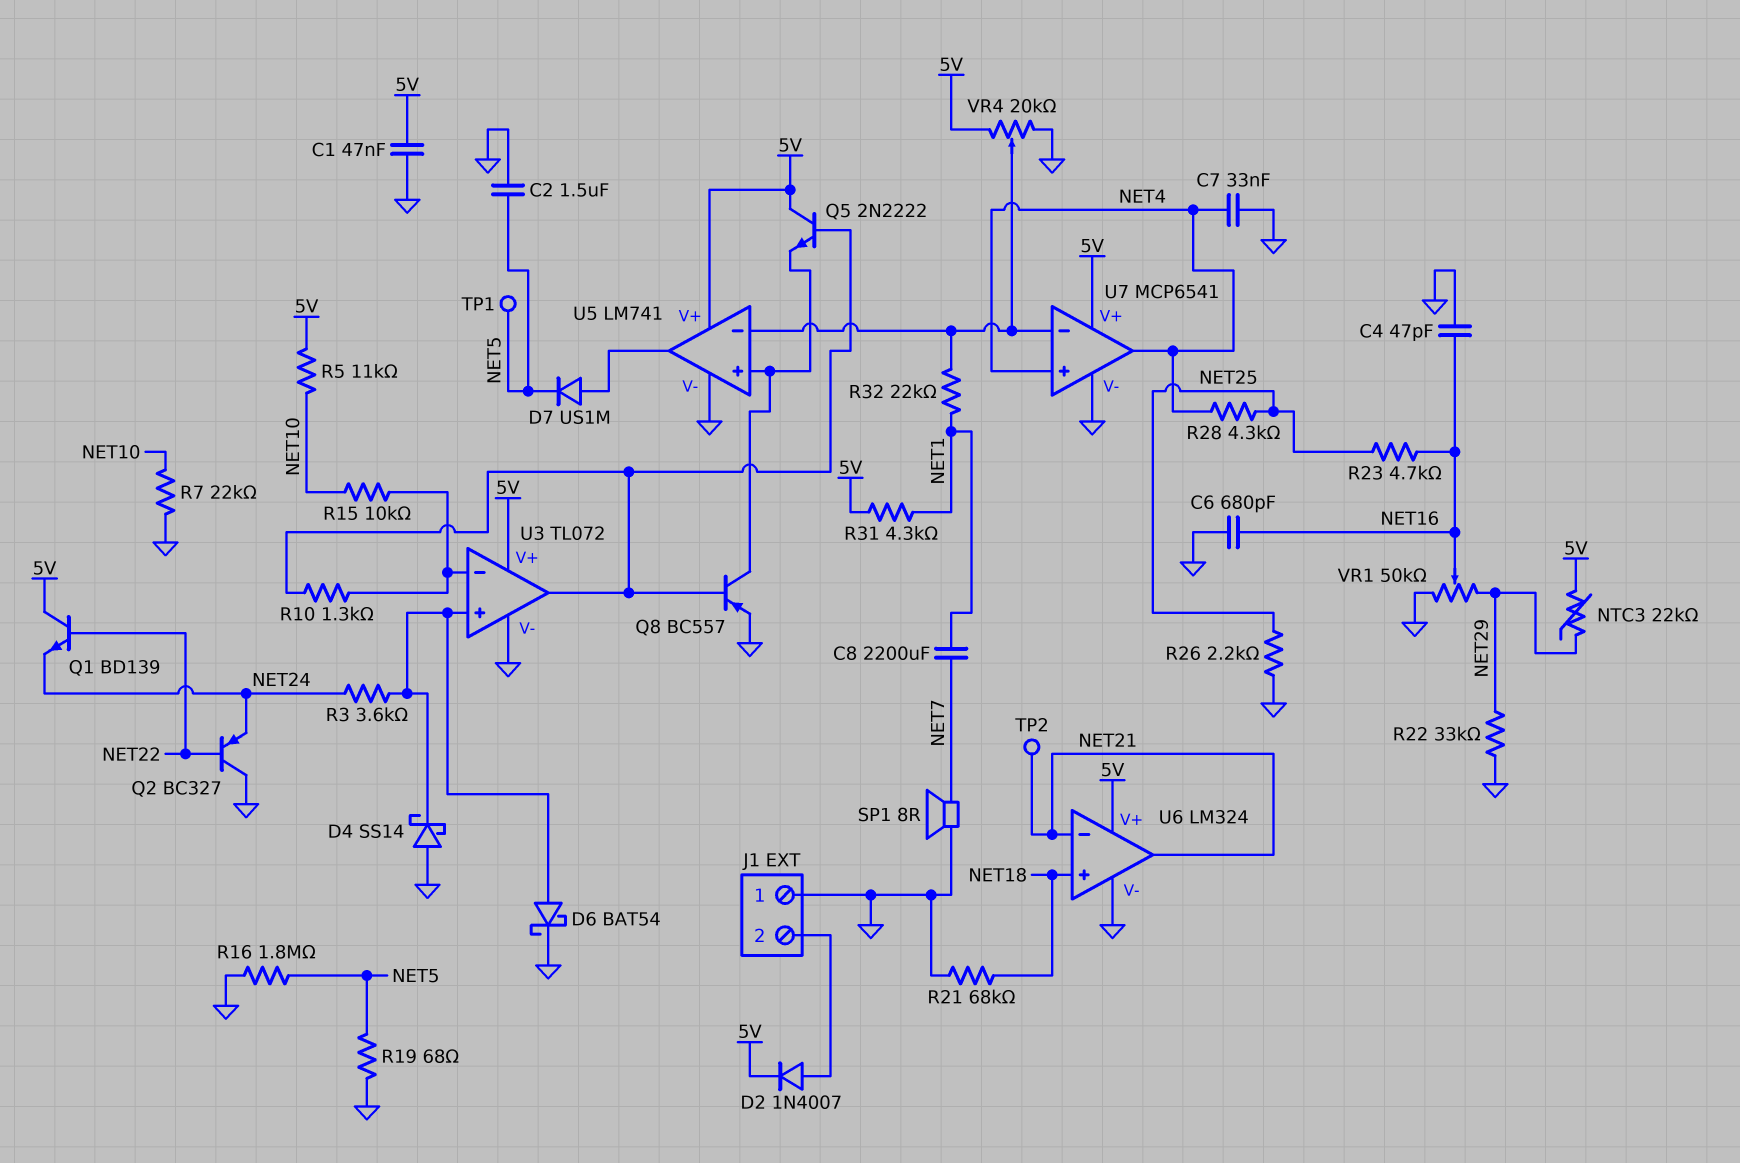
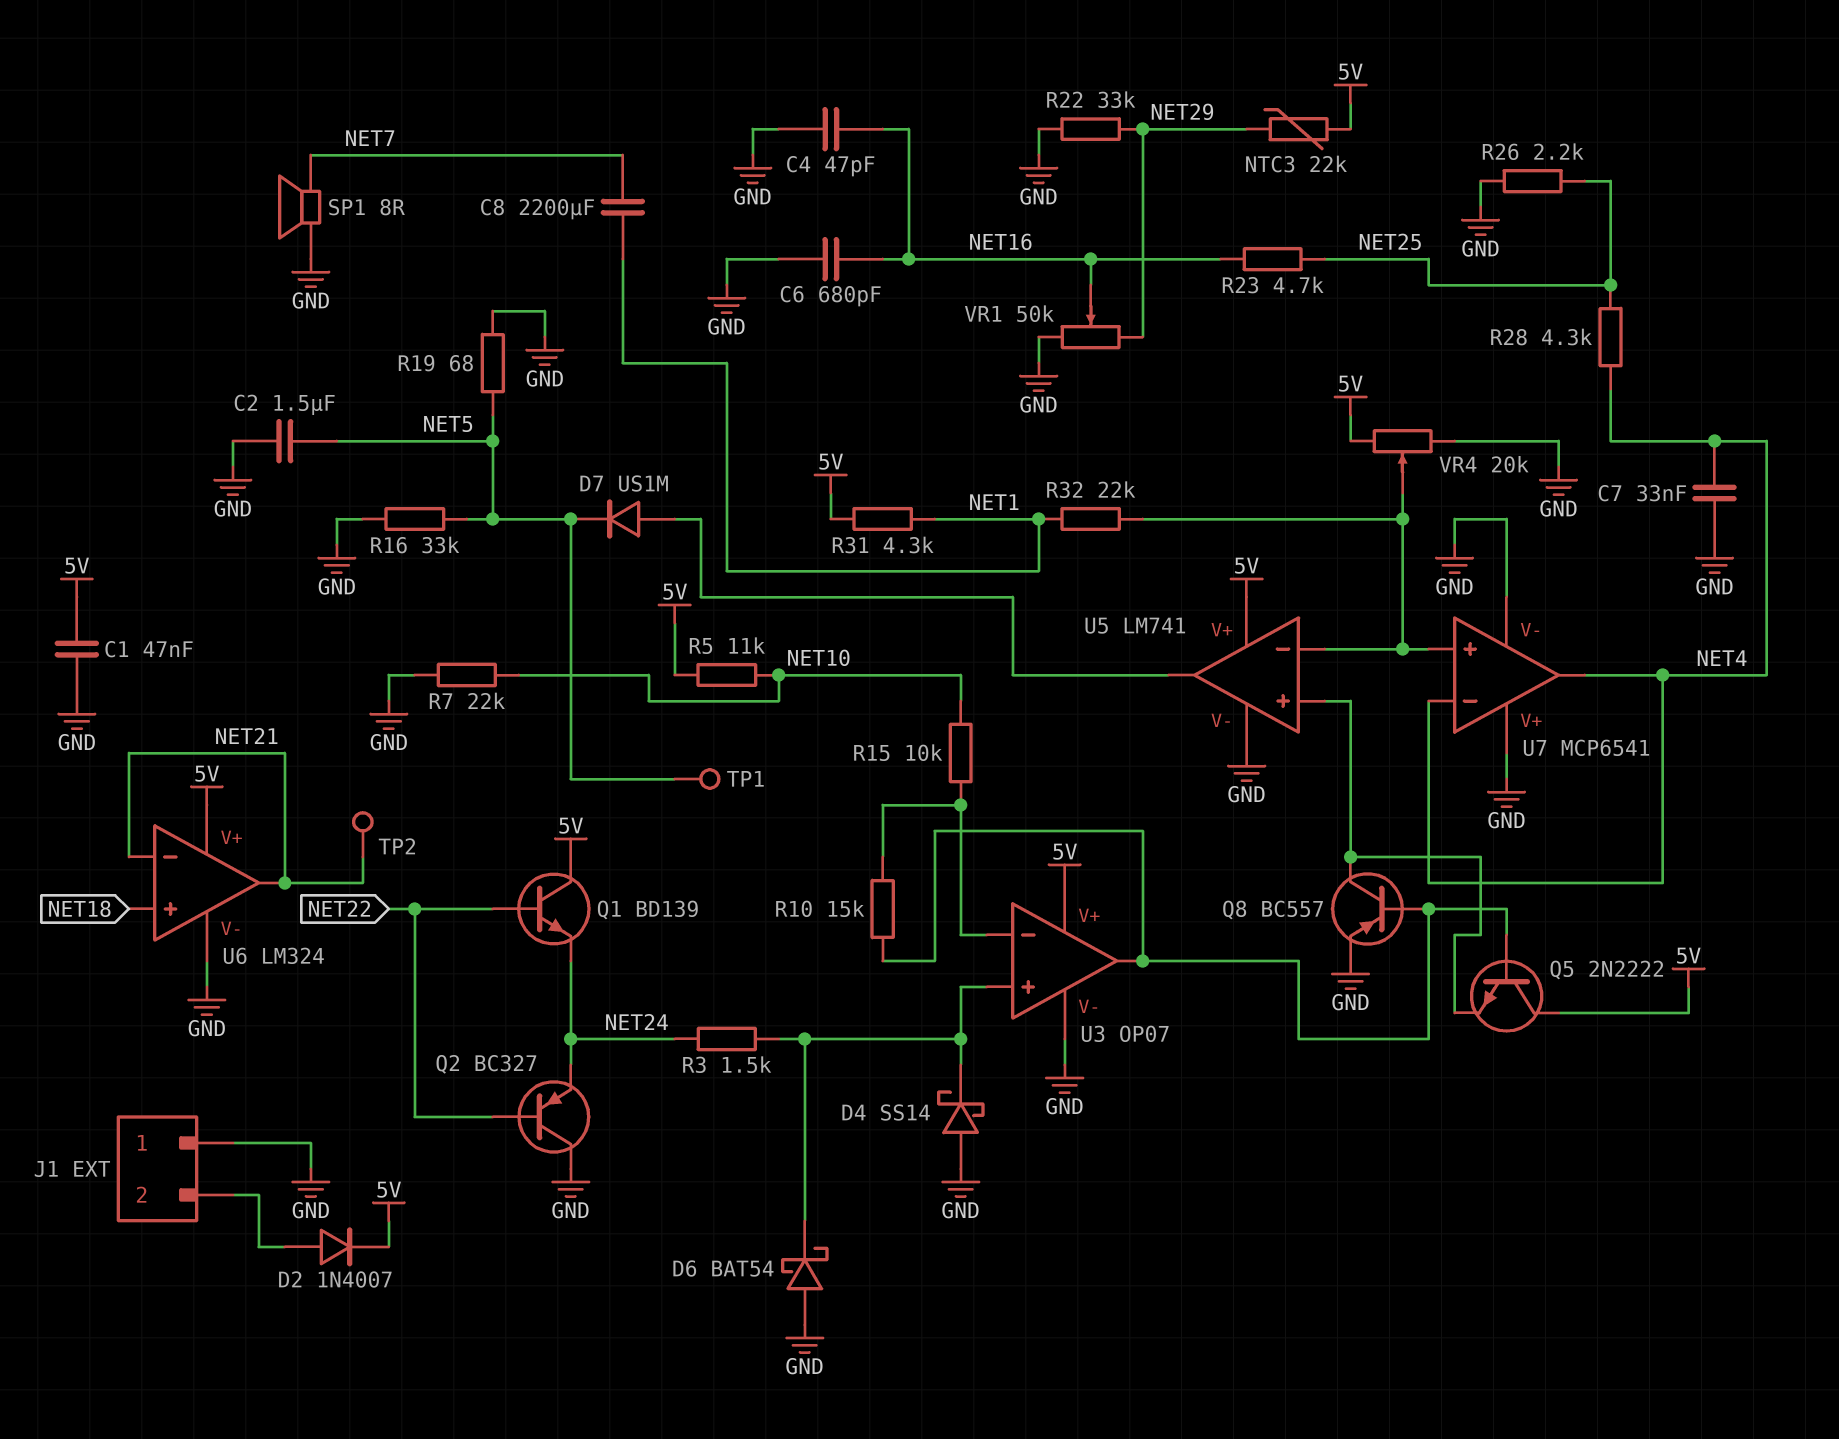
D6: schottky BAT54 (A U3/in+, K GND) -> schottky BAT54 (A GND, K U3/in+)
R3: 3.6k (NET24, U3/in+) -> 1.5k (NET24, U3/in+)
R10: 1.3k (U3/in-, U3/out) -> 15k (U3/in-, U3/out)
R16: 1.8M (GND, NET5) -> 33k (GND, NET5)
R21: 68k (GND, NET18) -> none
U3: TL072 -> OP07
U7 pin V+: 5V -> GND
U7 pin in+: NET4 -> U5/in-
U7 pin in-: U5/in- -> NET4

